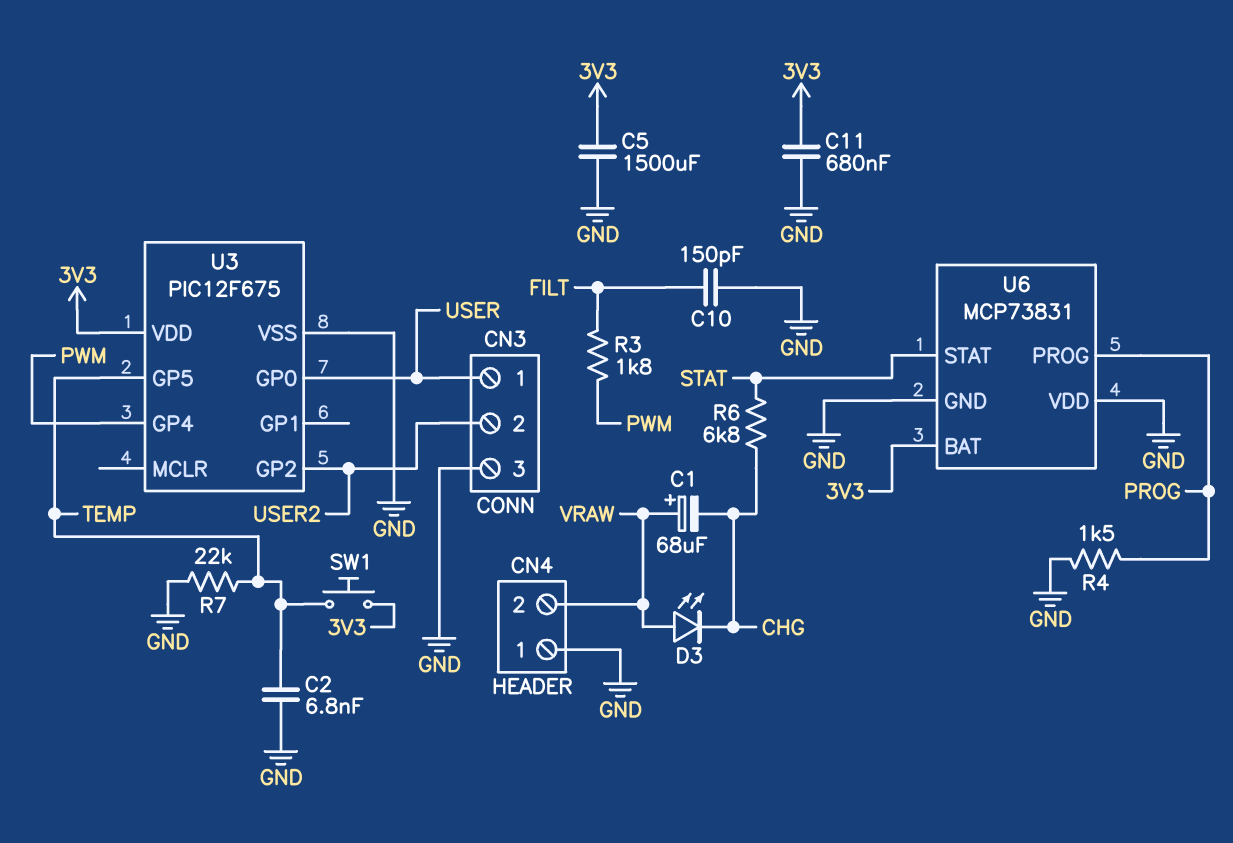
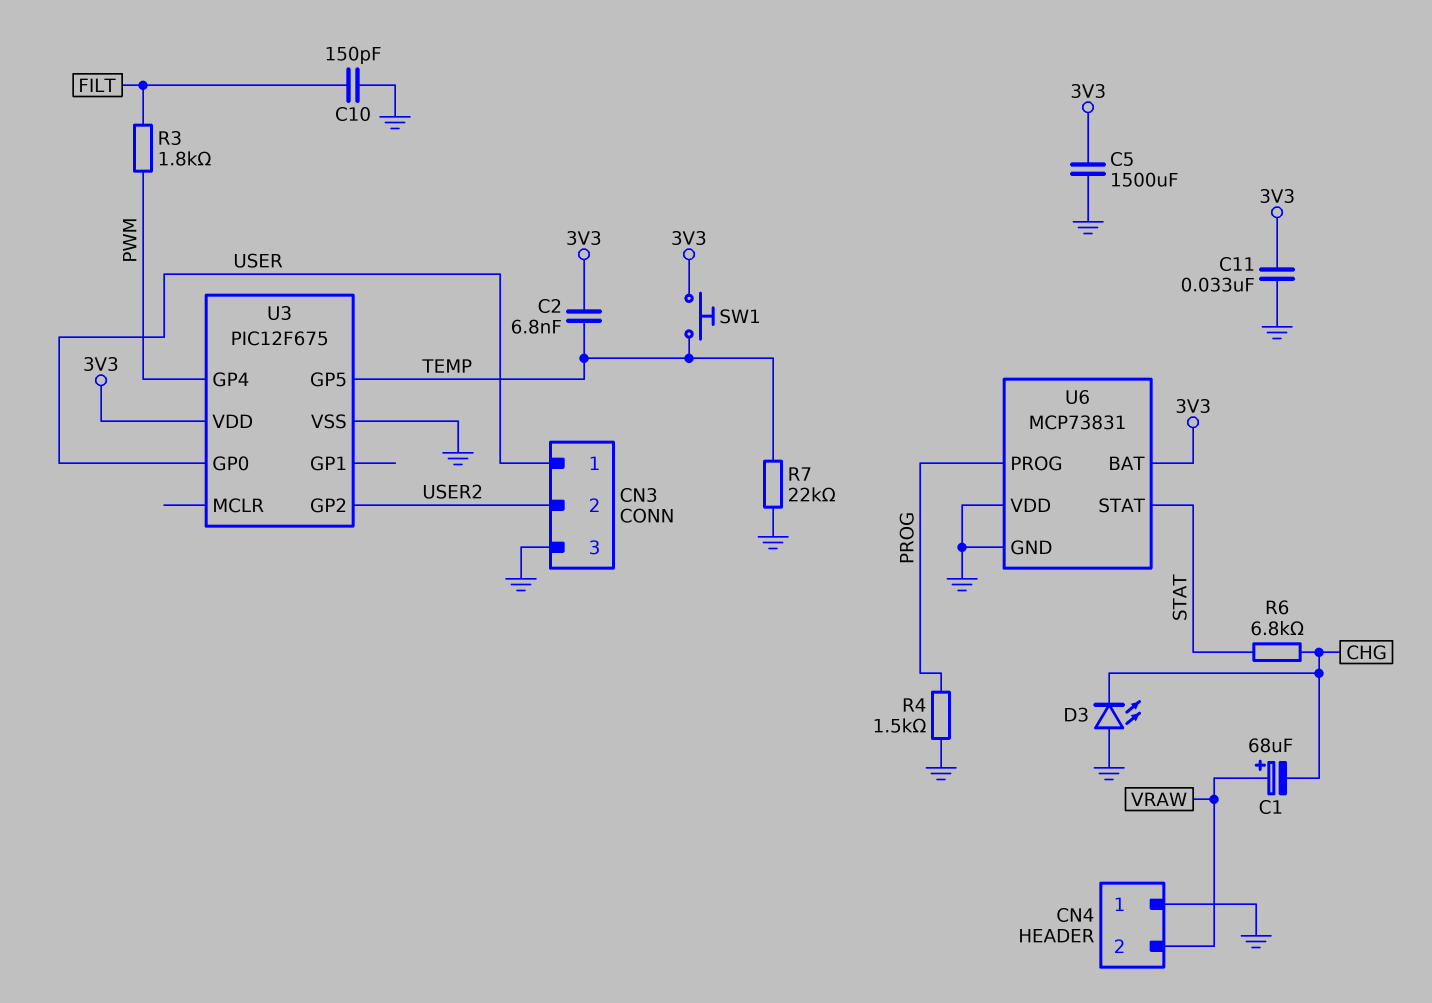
C2: 6.8nF (GND, TEMP) -> 6.8nF (3V3, TEMP)
C11: 680nF (3V3, GND) -> 33nF (3V3, GND)
D3: LED (A VRAW, K CHG) -> LED (A GND, K CHG)

